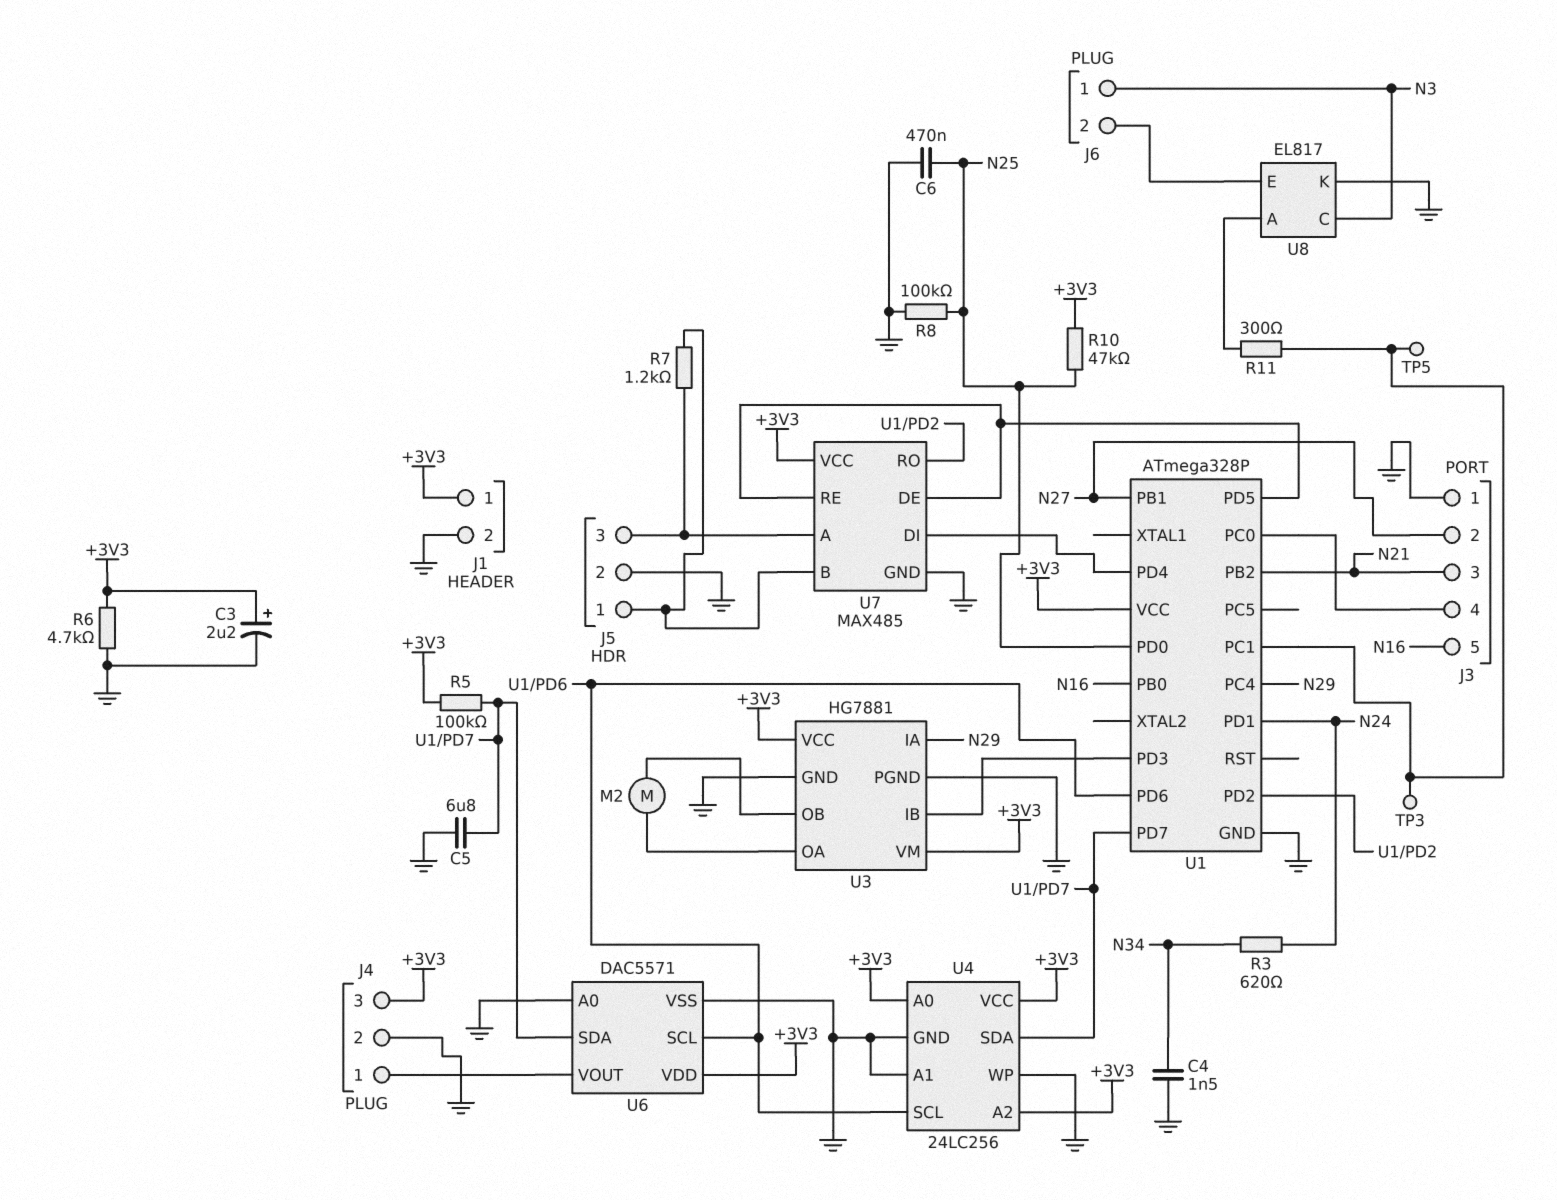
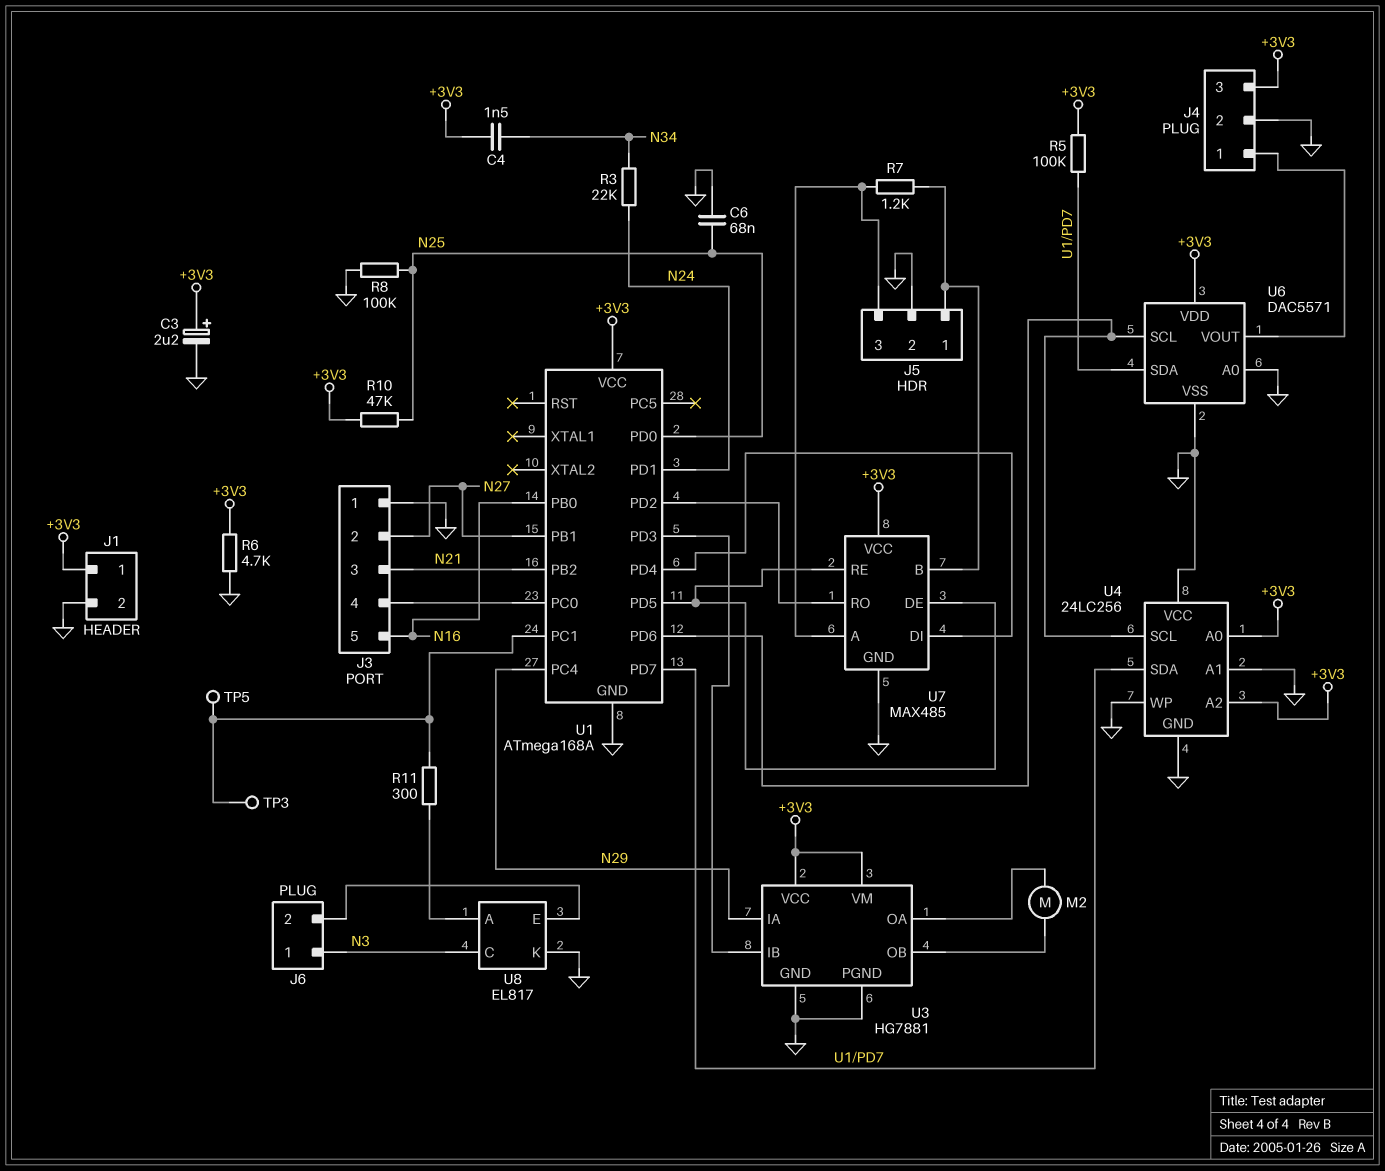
C4: 1.5nF (GND, N34) -> 1.5nF (+3V3, N34)
C5: 6.8uF (GND, U1/PD7) -> none
C6: 470nF (GND, N25) -> 68nF (GND, N25)
R3: 620 (N24, N34) -> 22k (N24, N34)
U1: ATmega328P -> ATmega168A
U4 pin VCC: +3V3 -> GND

